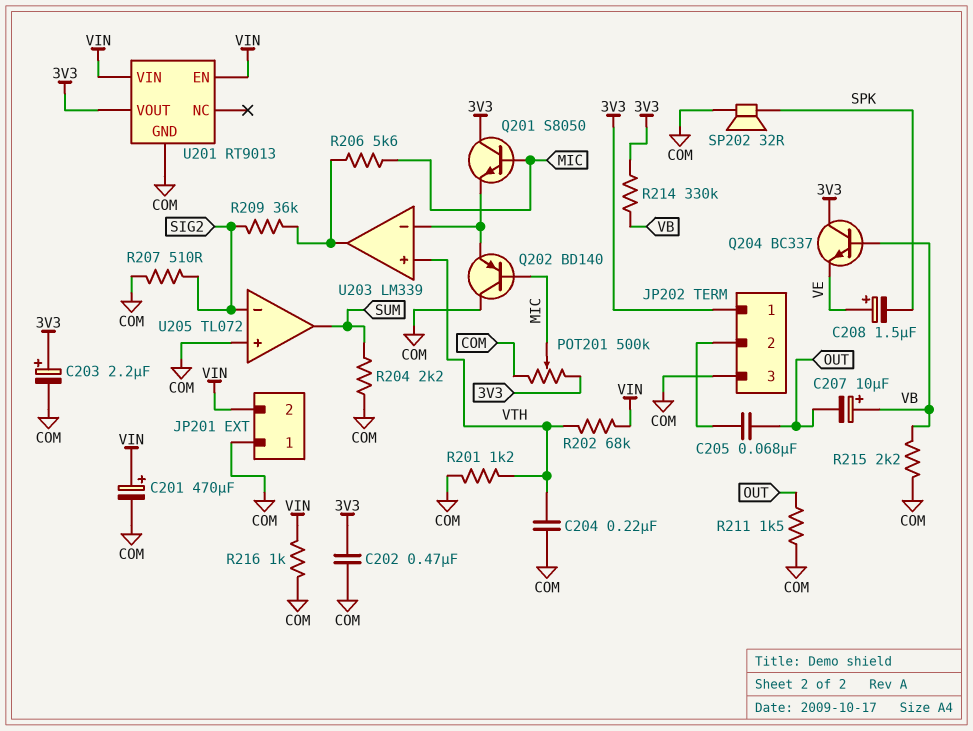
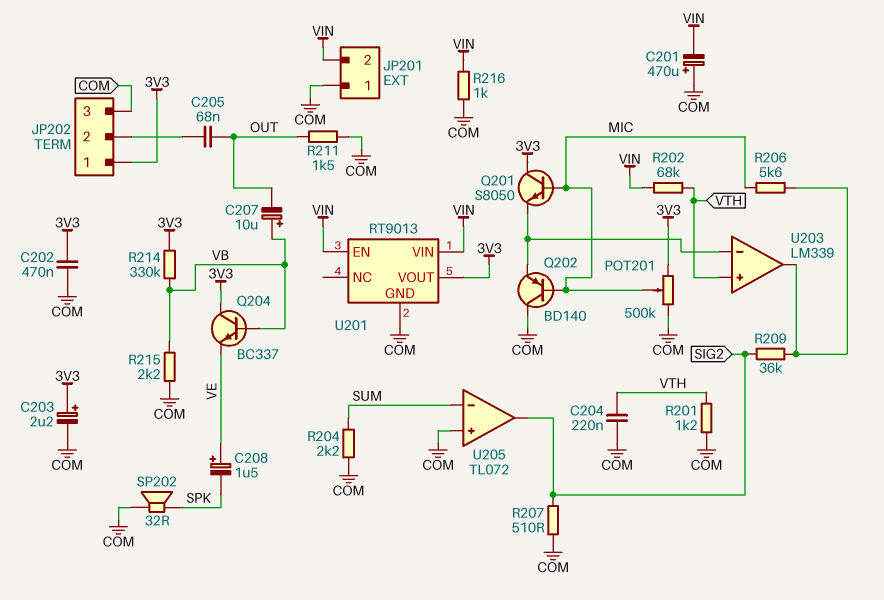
C201: 470uF (plus VIN, minus COM) -> 470uF (plus COM, minus VIN)
U205 pin in-: SIG2 -> SUM
U205 pin out: SUM -> SIG2

